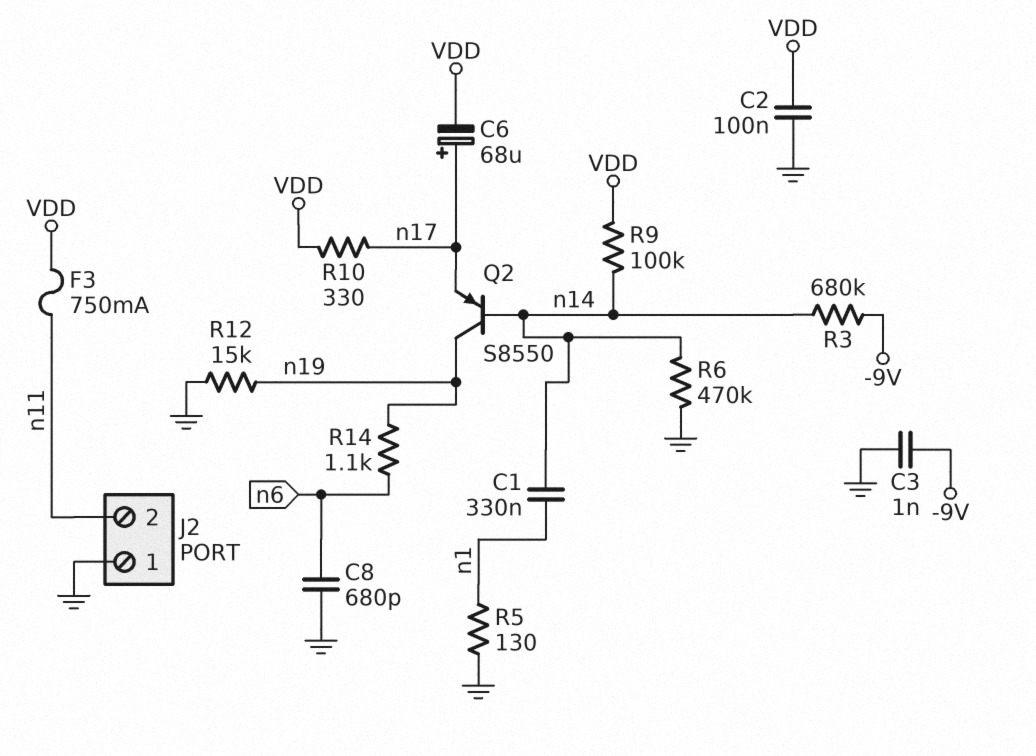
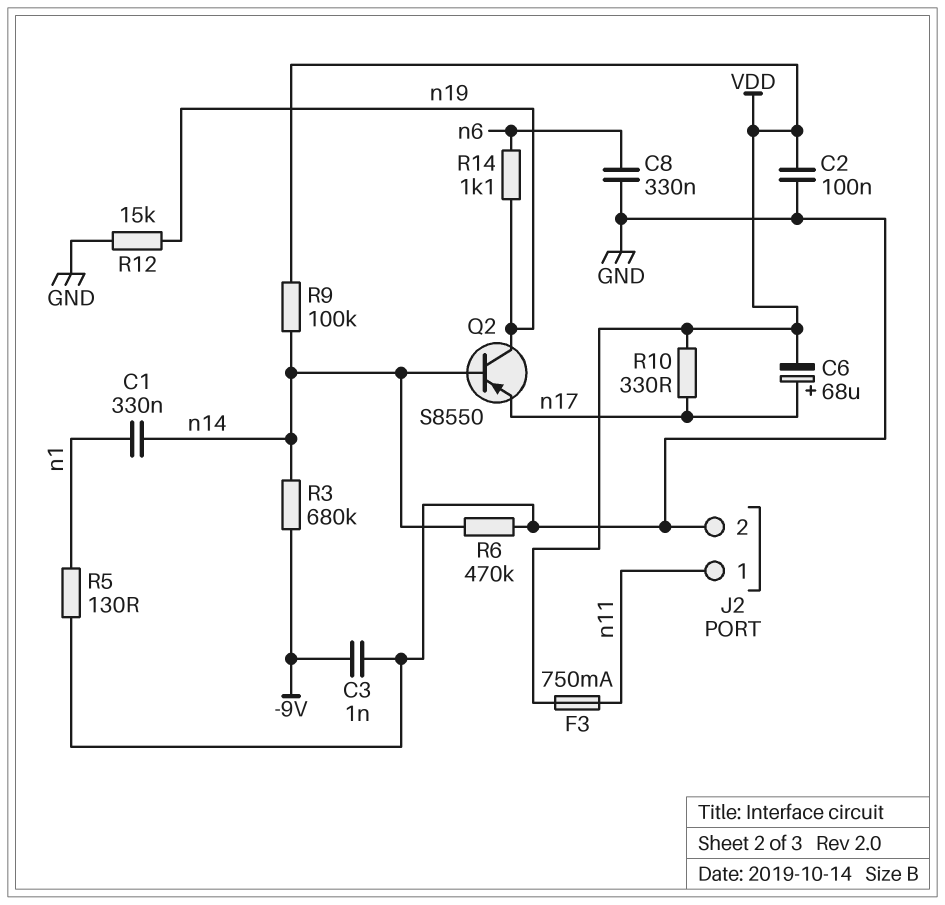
C8: 680pF (GND, n6) -> 330nF (GND, n6)
J2 pin 1: GND -> n11
J2 pin 2: n11 -> GND

